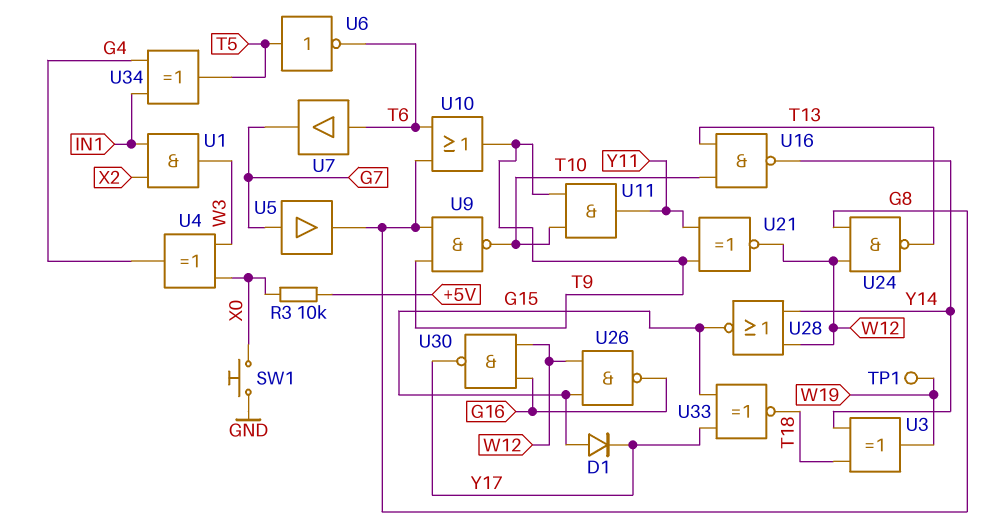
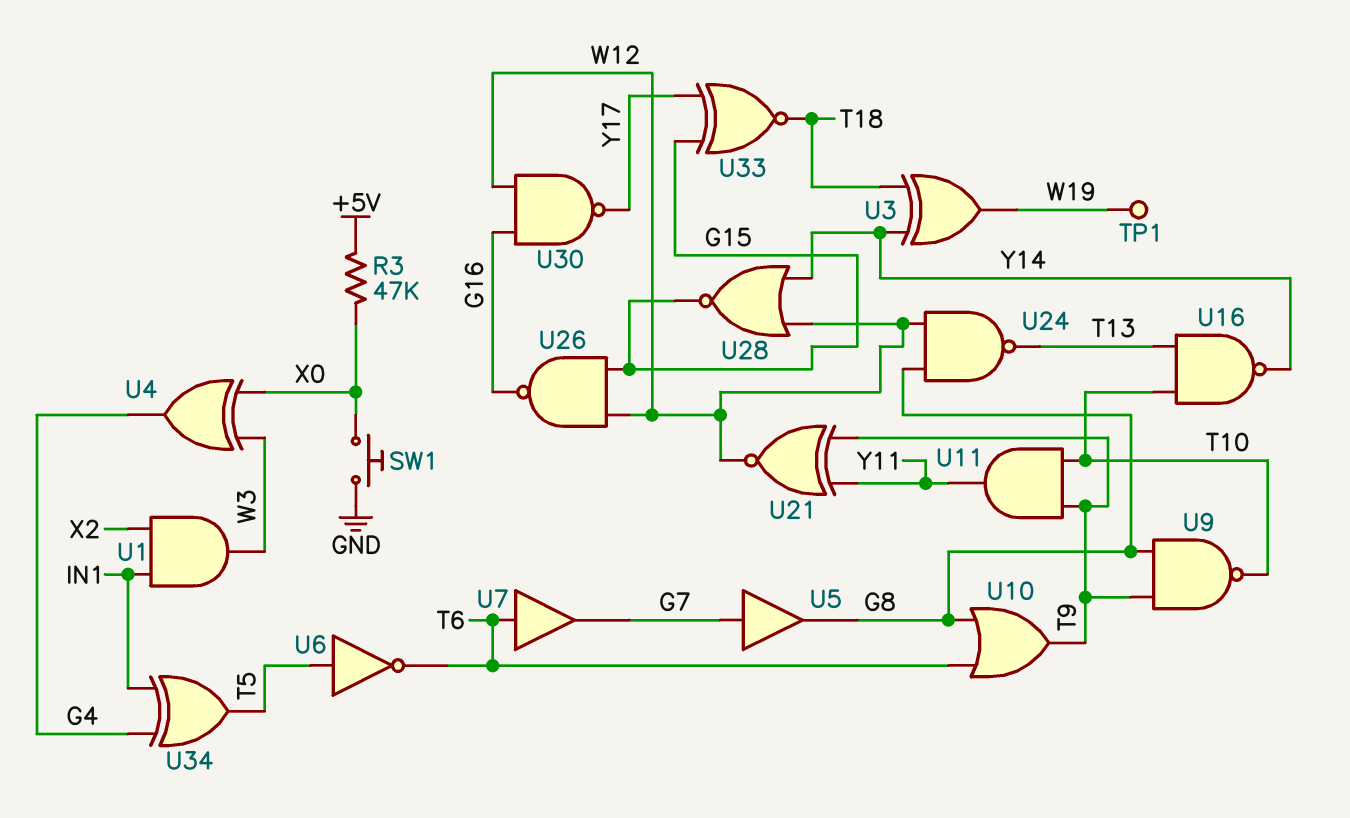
D1: diode (A G15, K Y17) -> none
R3: 10k (+5V, X0) -> 47k (+5V, X0)

